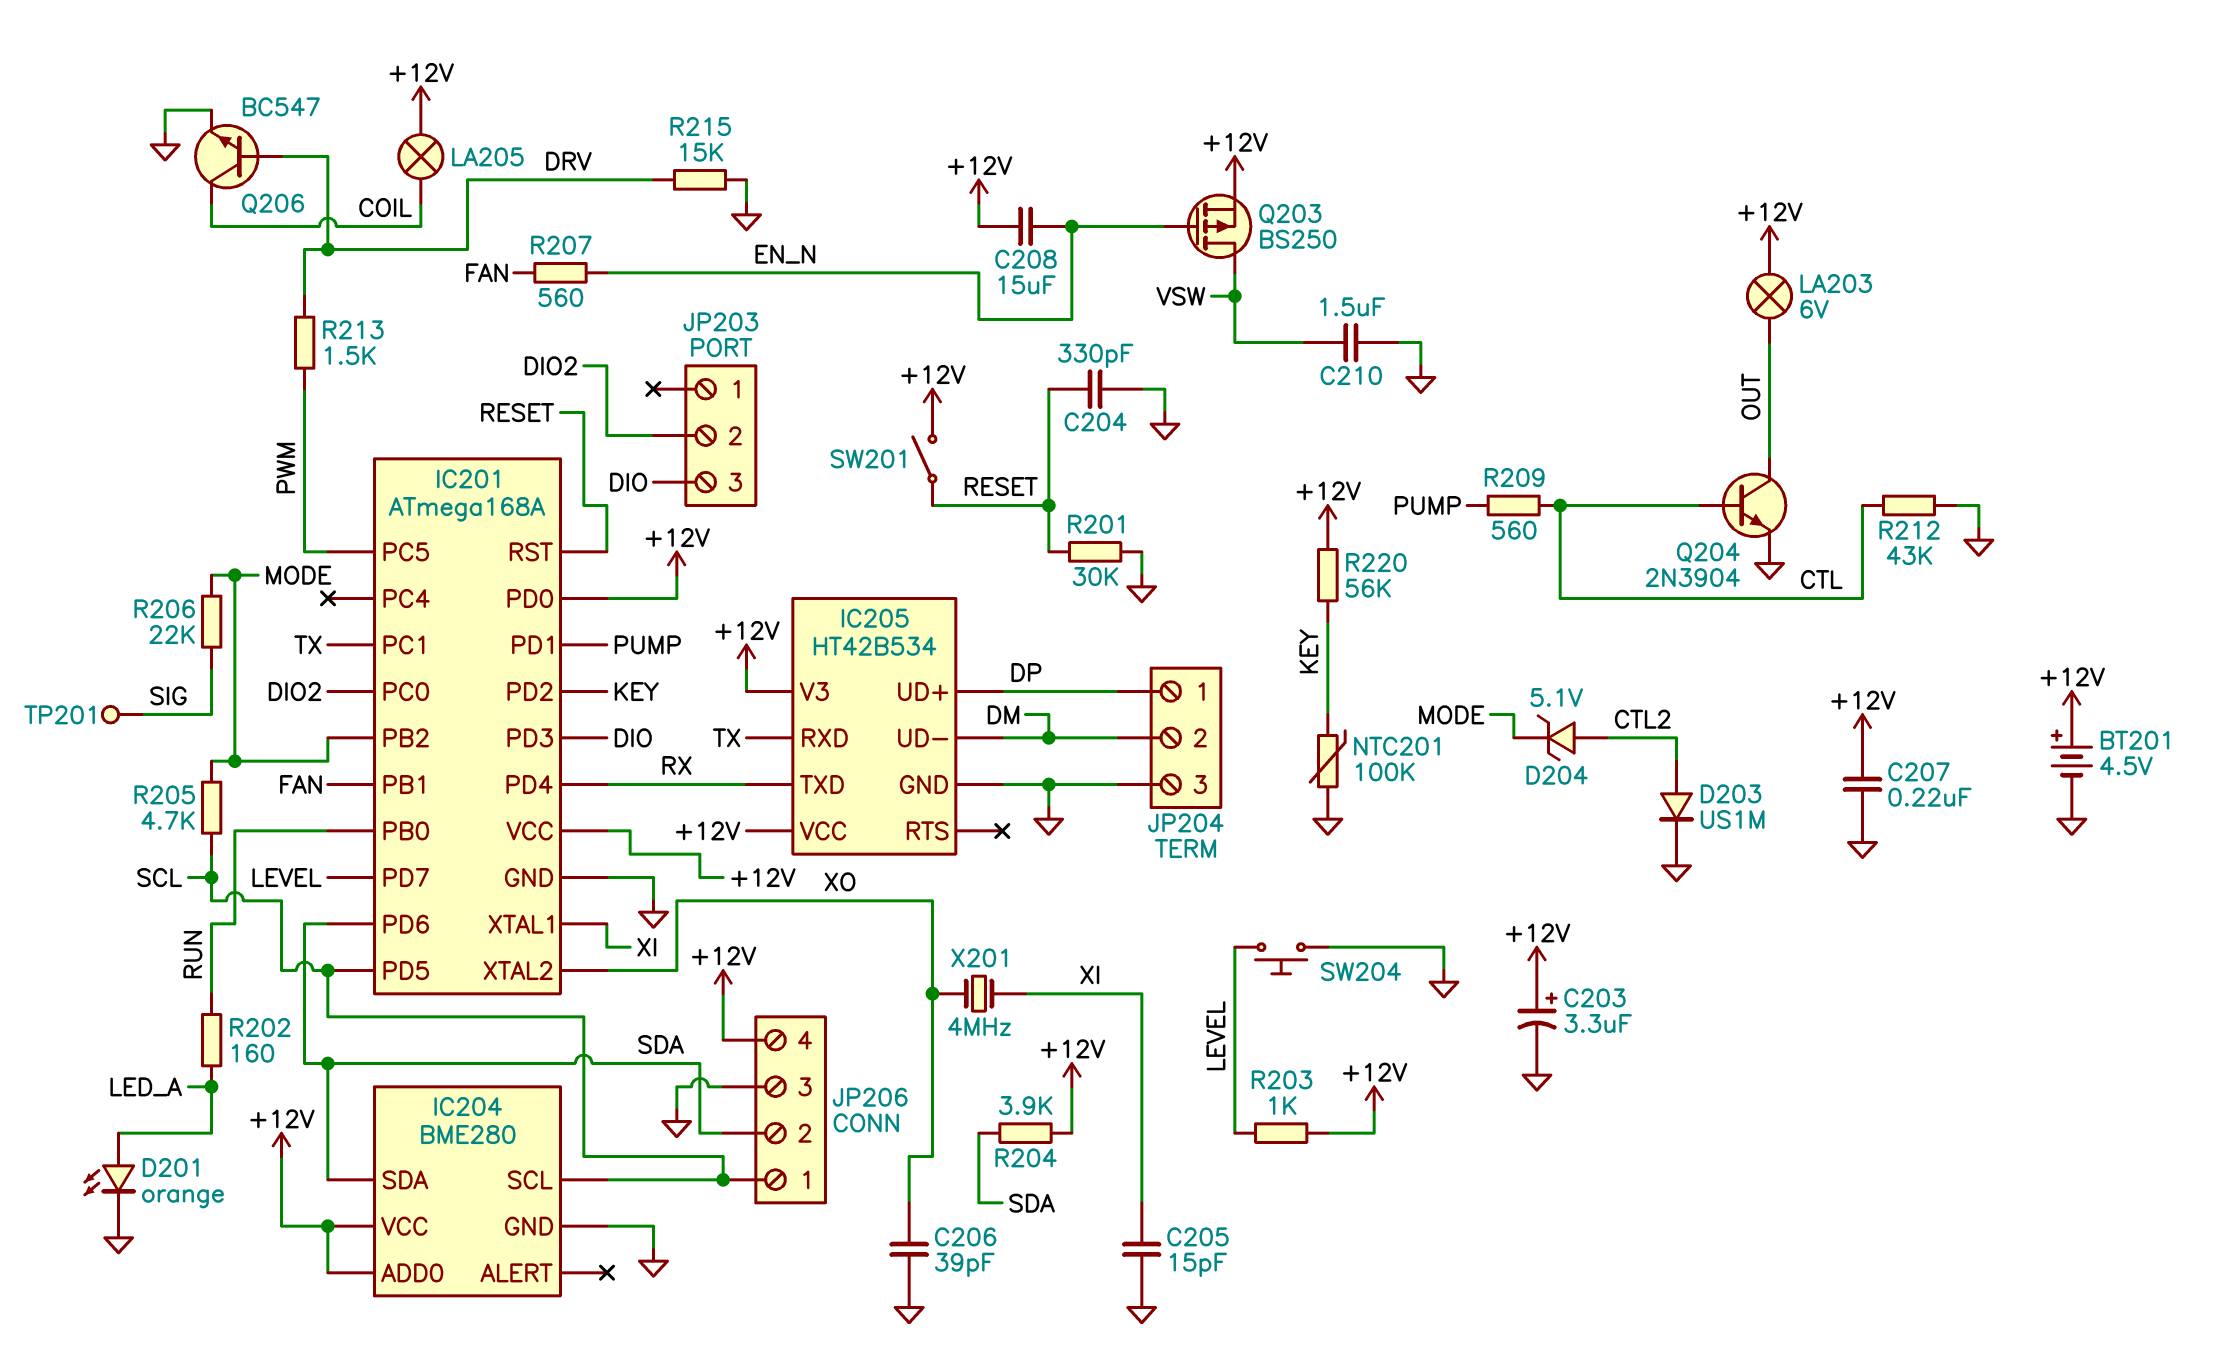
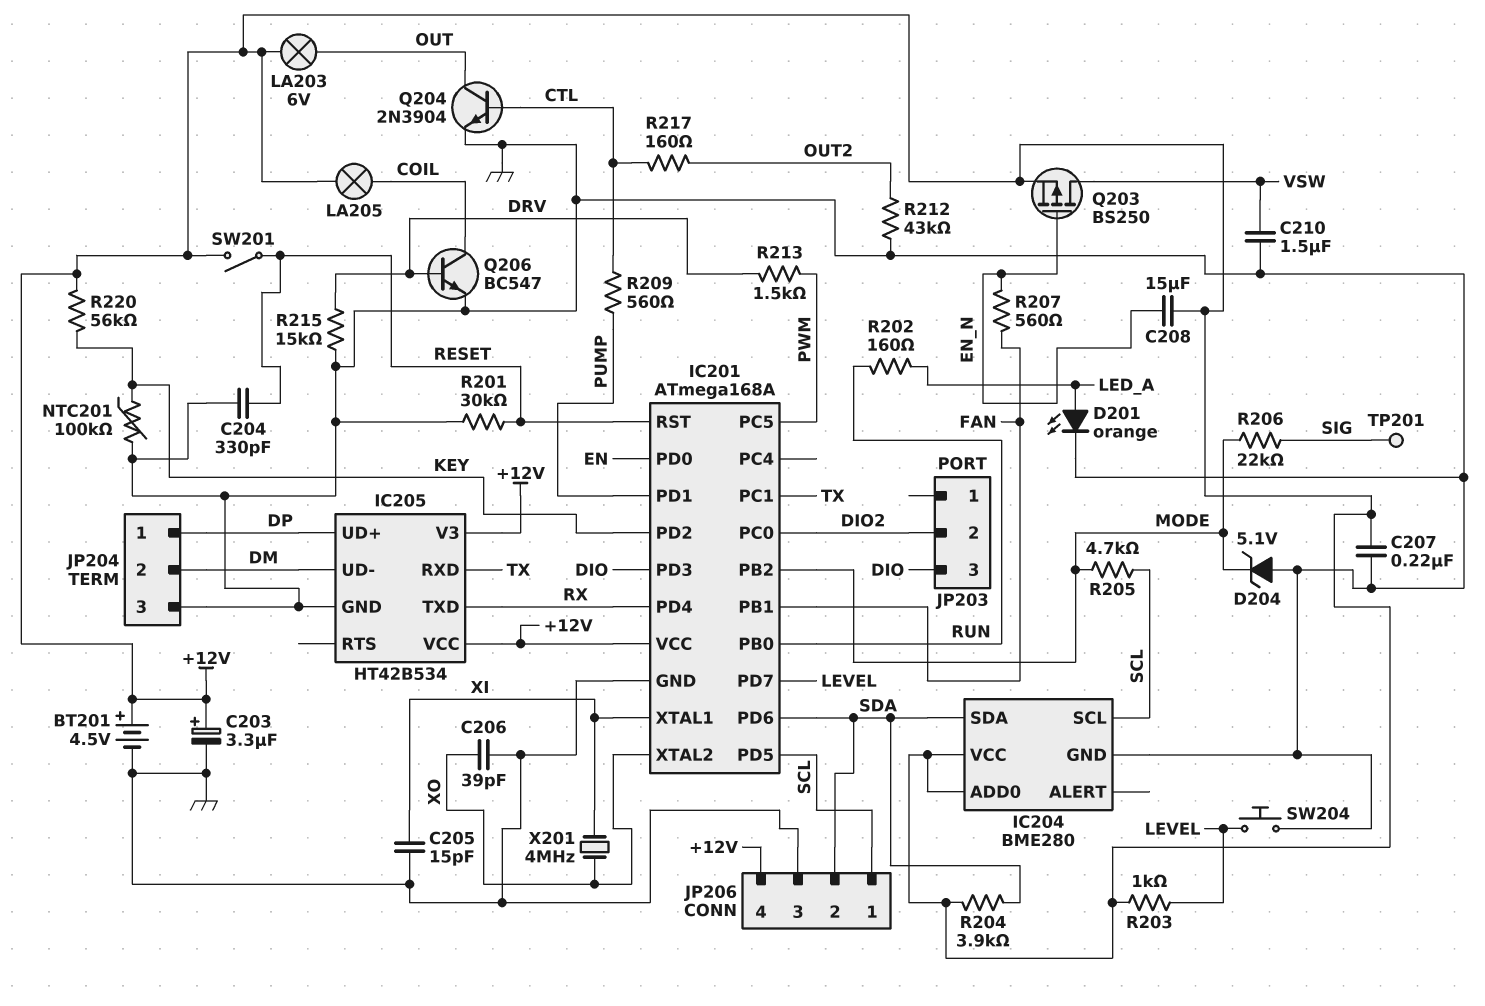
D203: diode US1M (A CTL2, K GND) -> none
D204: zener 5.1V (A CTL2, K MODE) -> zener 5.1V (A GND, K MODE)
IC201 pin PD0: +12V -> EN
R212: 43k (CTL, GND) -> 43k (GND, OUT2)
R217: none -> 160 (CTL, OUT2)

